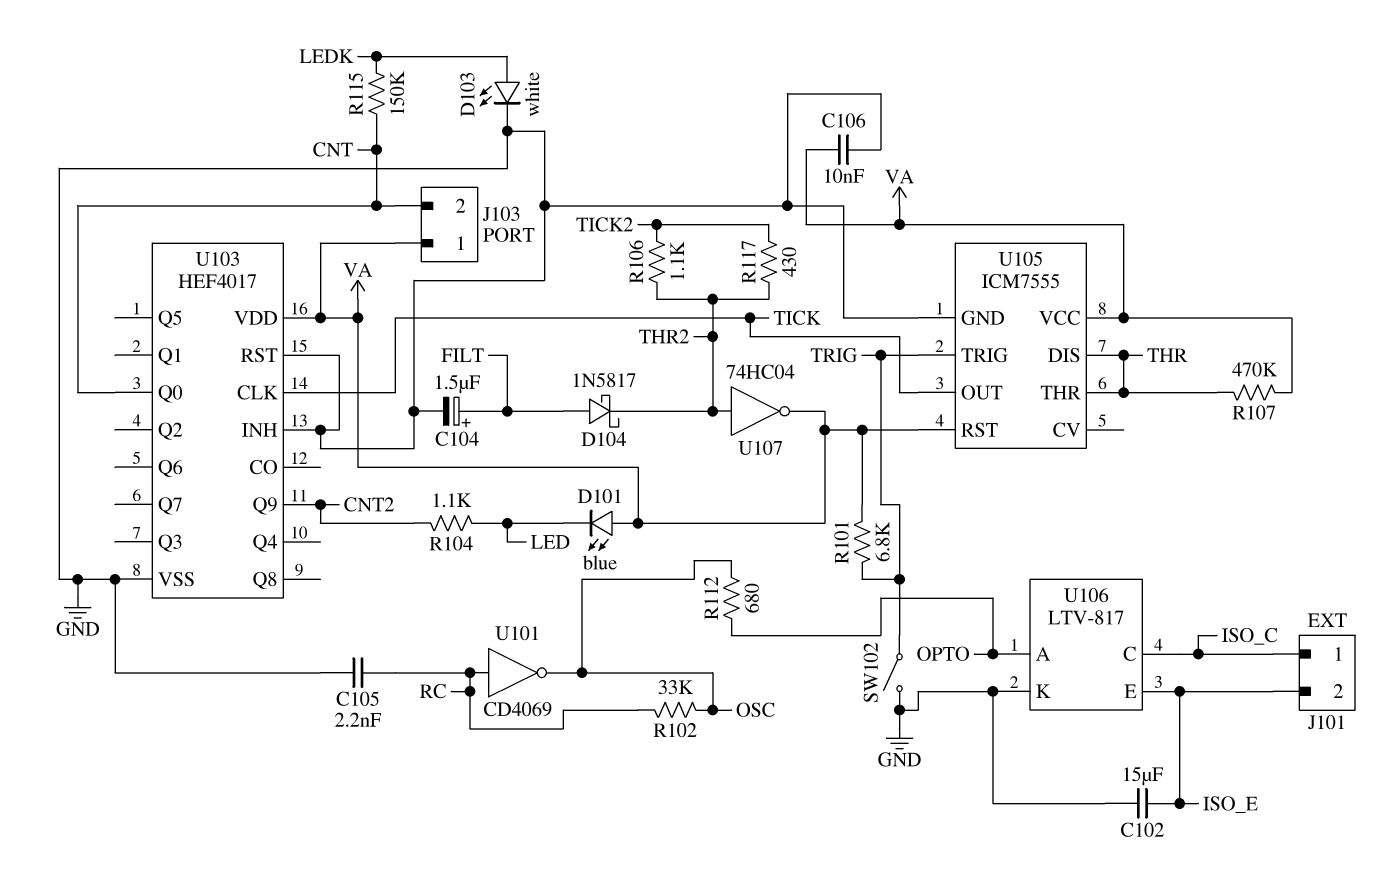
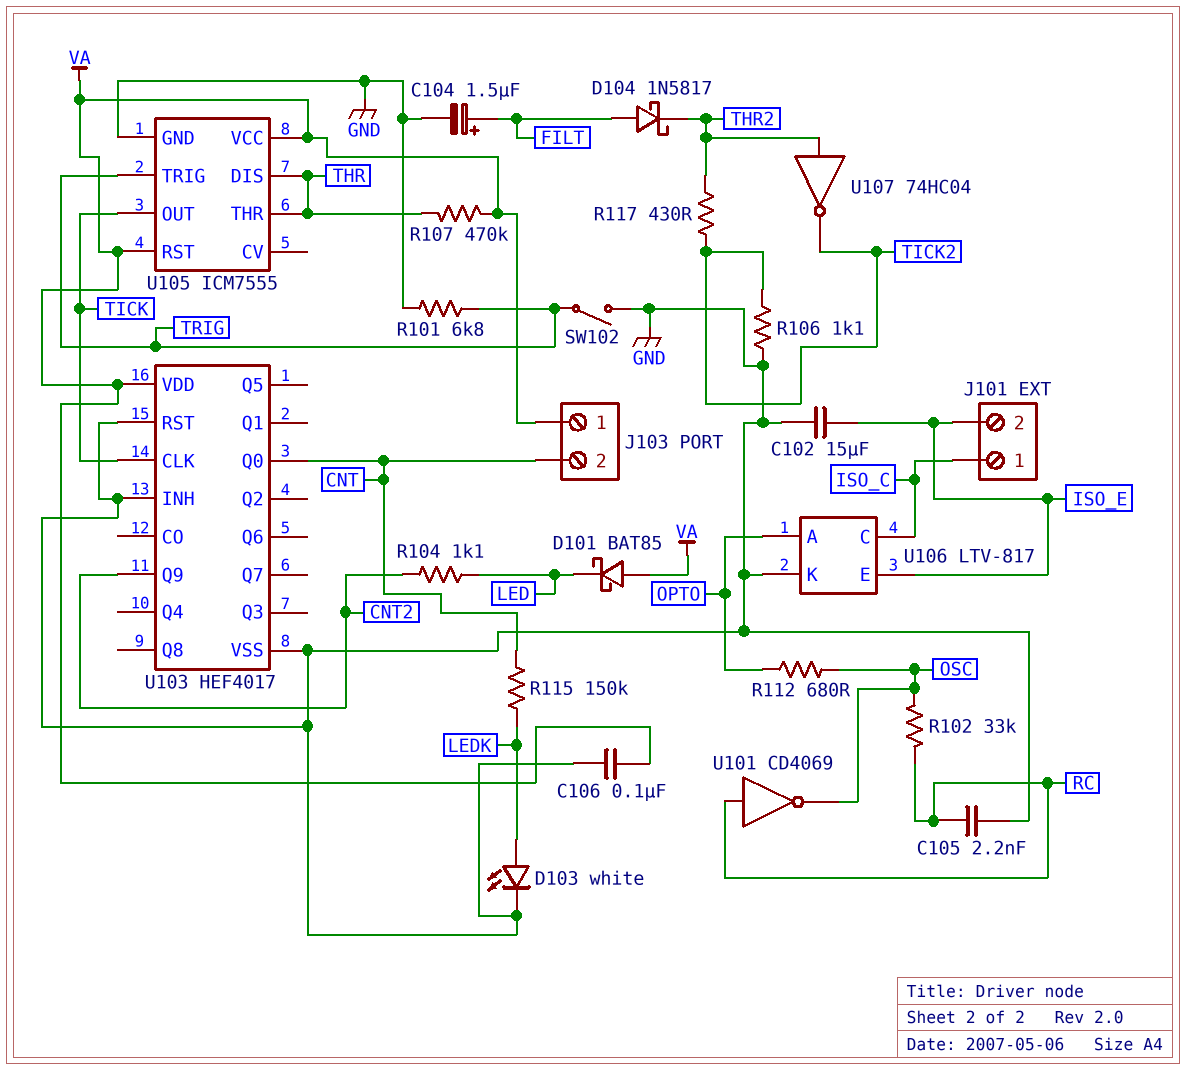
C106: 10nF (GND, VA) -> 100nF (GND, VA)
D101: LED blue (A VA, K LED) -> schottky BAT85 (A VA, K LED)
R101: 6.8k (TRIG, VA) -> 6.8k (GND, TRIG)
R106: 1.1k (THR2, TICK2) -> 1.1k (GND, TICK2)
U107: NOT 74HC04 (in THR2, out VA) -> NOT 74HC04 (in THR2, out TICK2)

